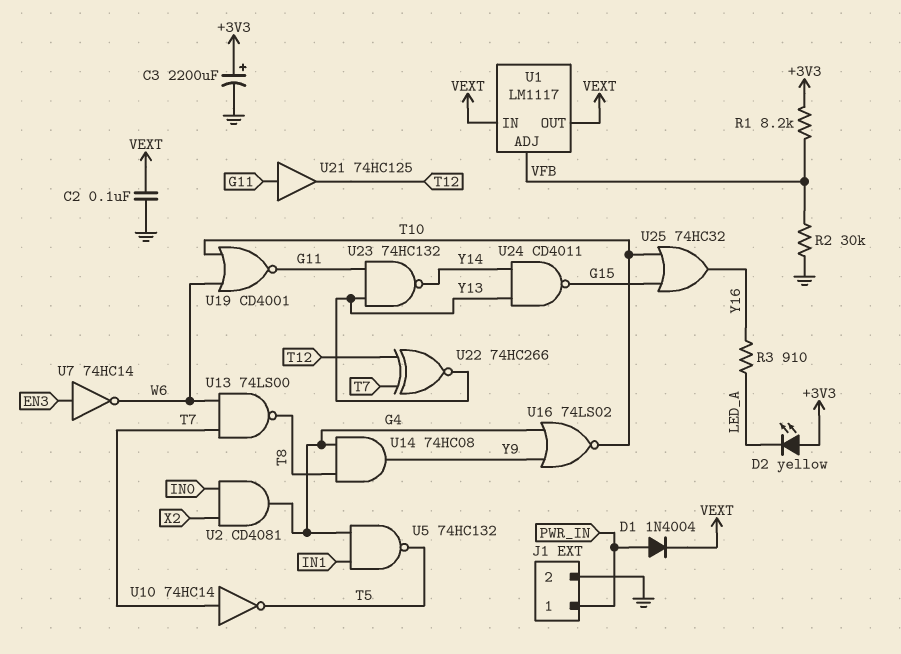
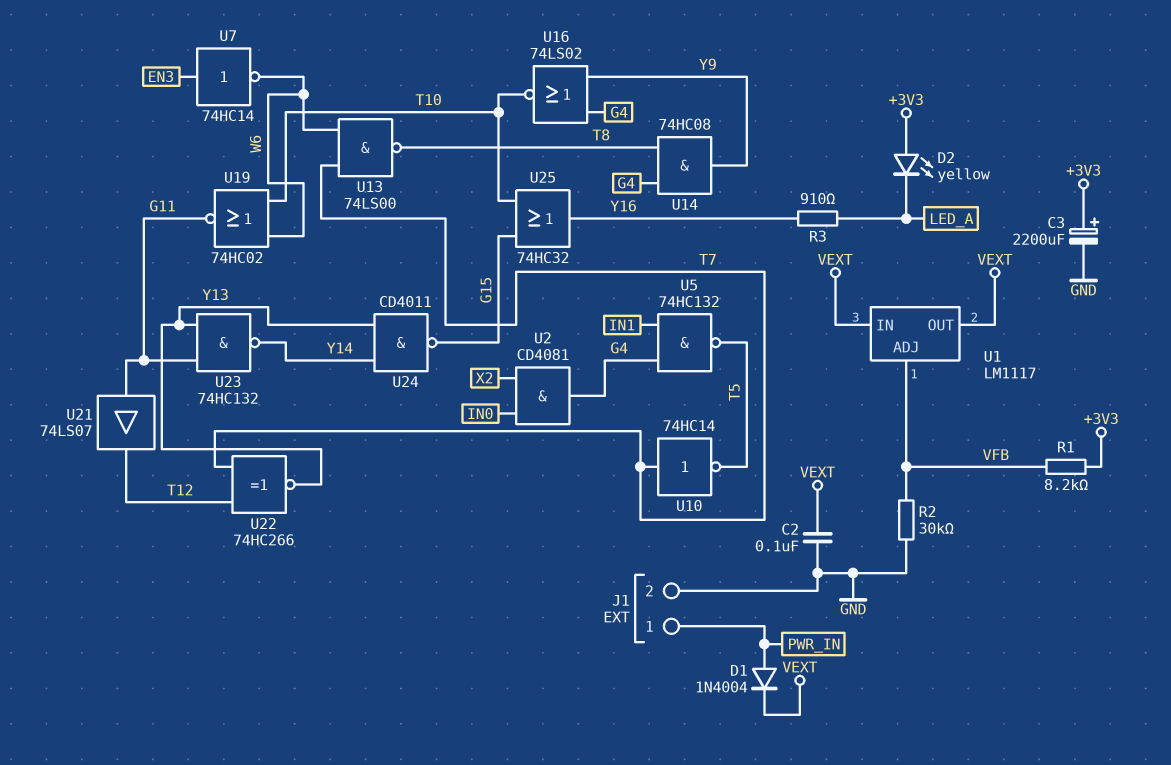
U19: NOR CD4001 (in T10, in W6, out G11) -> NOR 74HC02 (in T10, in W6, out G11)
U21: buffer 74HC125 (in G11, out T12) -> buffer 74LS07 (in G11, out T12)

